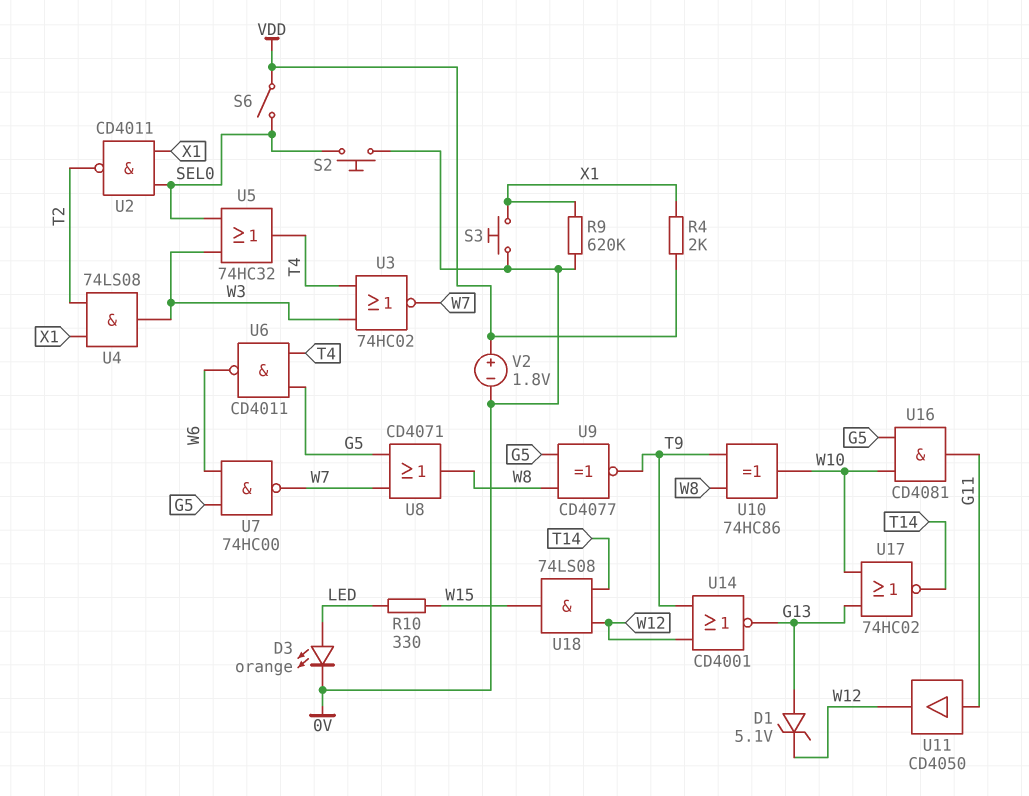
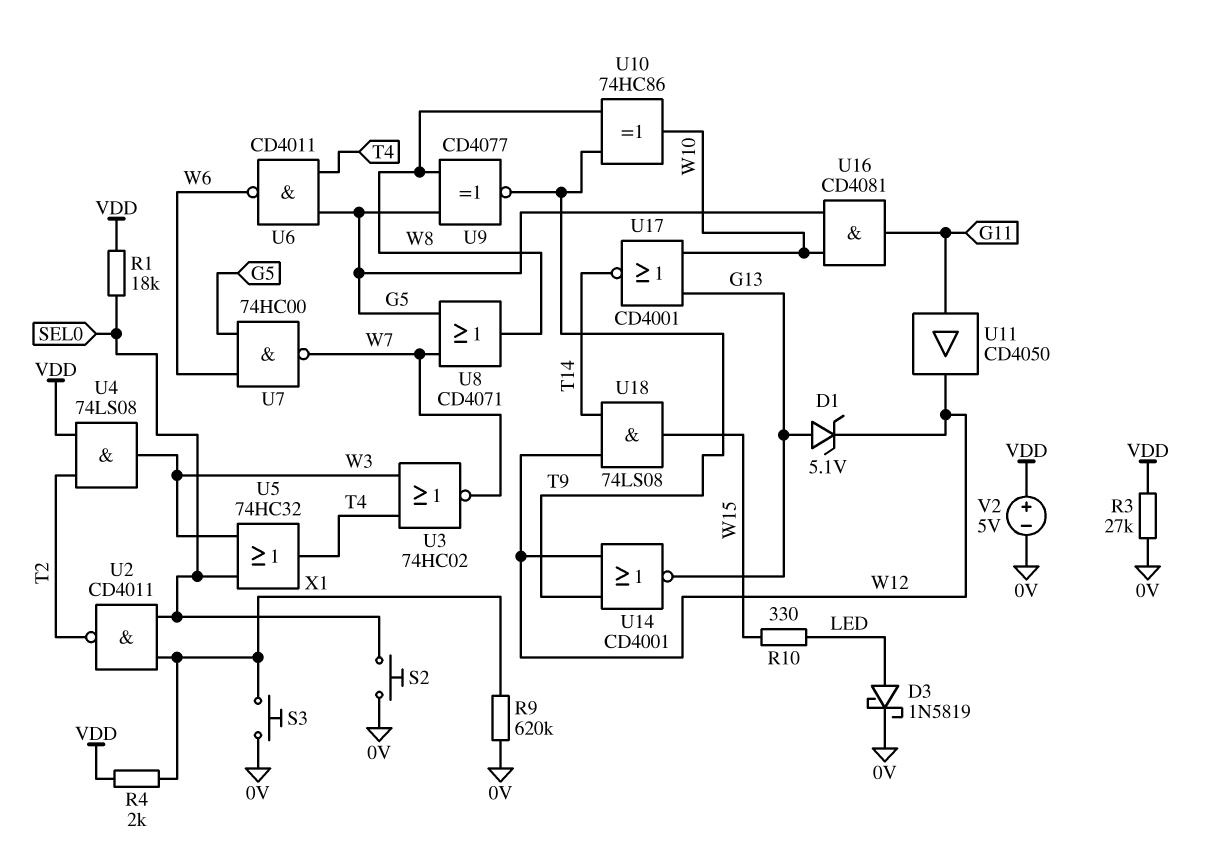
D3: LED orange (A LED, K 0V) -> schottky 1N5819 (A LED, K 0V)
R1: none -> 18k (SEL0, VDD)
R3: none -> 27k (0V, VDD)
S6: switch (SEL0, VDD) -> none
U4: AND 74LS08 (in T2, in X1, out W3) -> AND 74LS08 (in T2, in VDD, out W3)
U17: NOR 74HC02 (in G13, in W10, out T14) -> NOR CD4001 (in G13, in W10, out T14)
V2: 1.8V (plus VDD, minus 0V) -> 5V (plus VDD, minus 0V)

